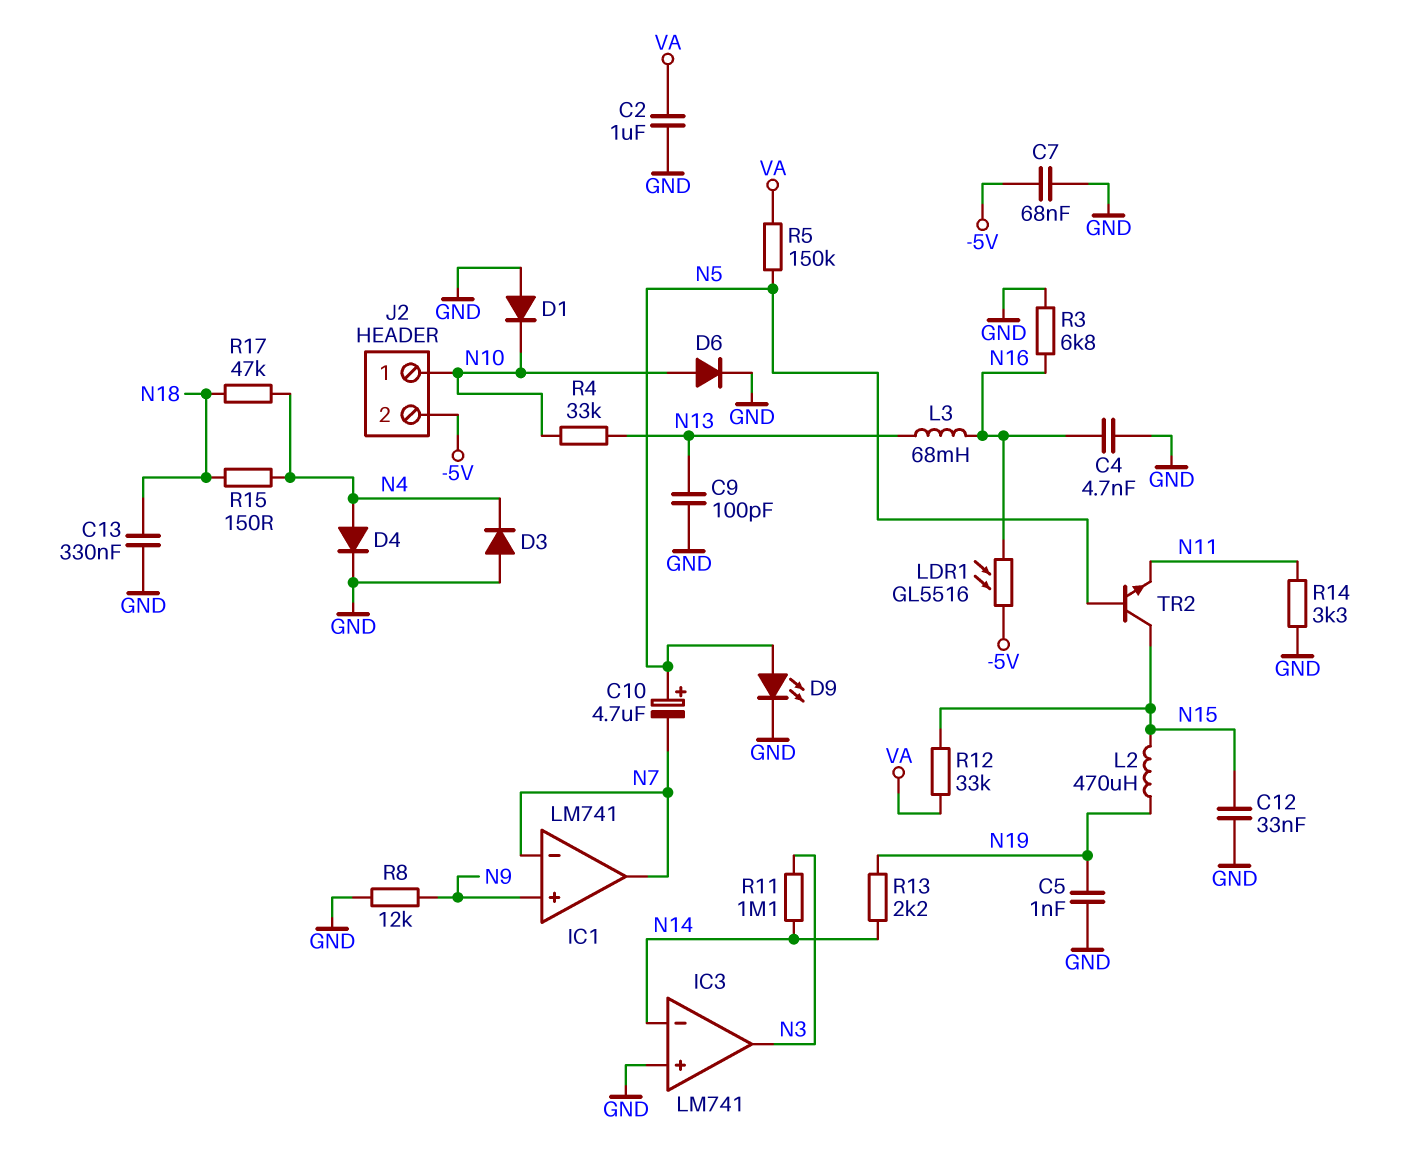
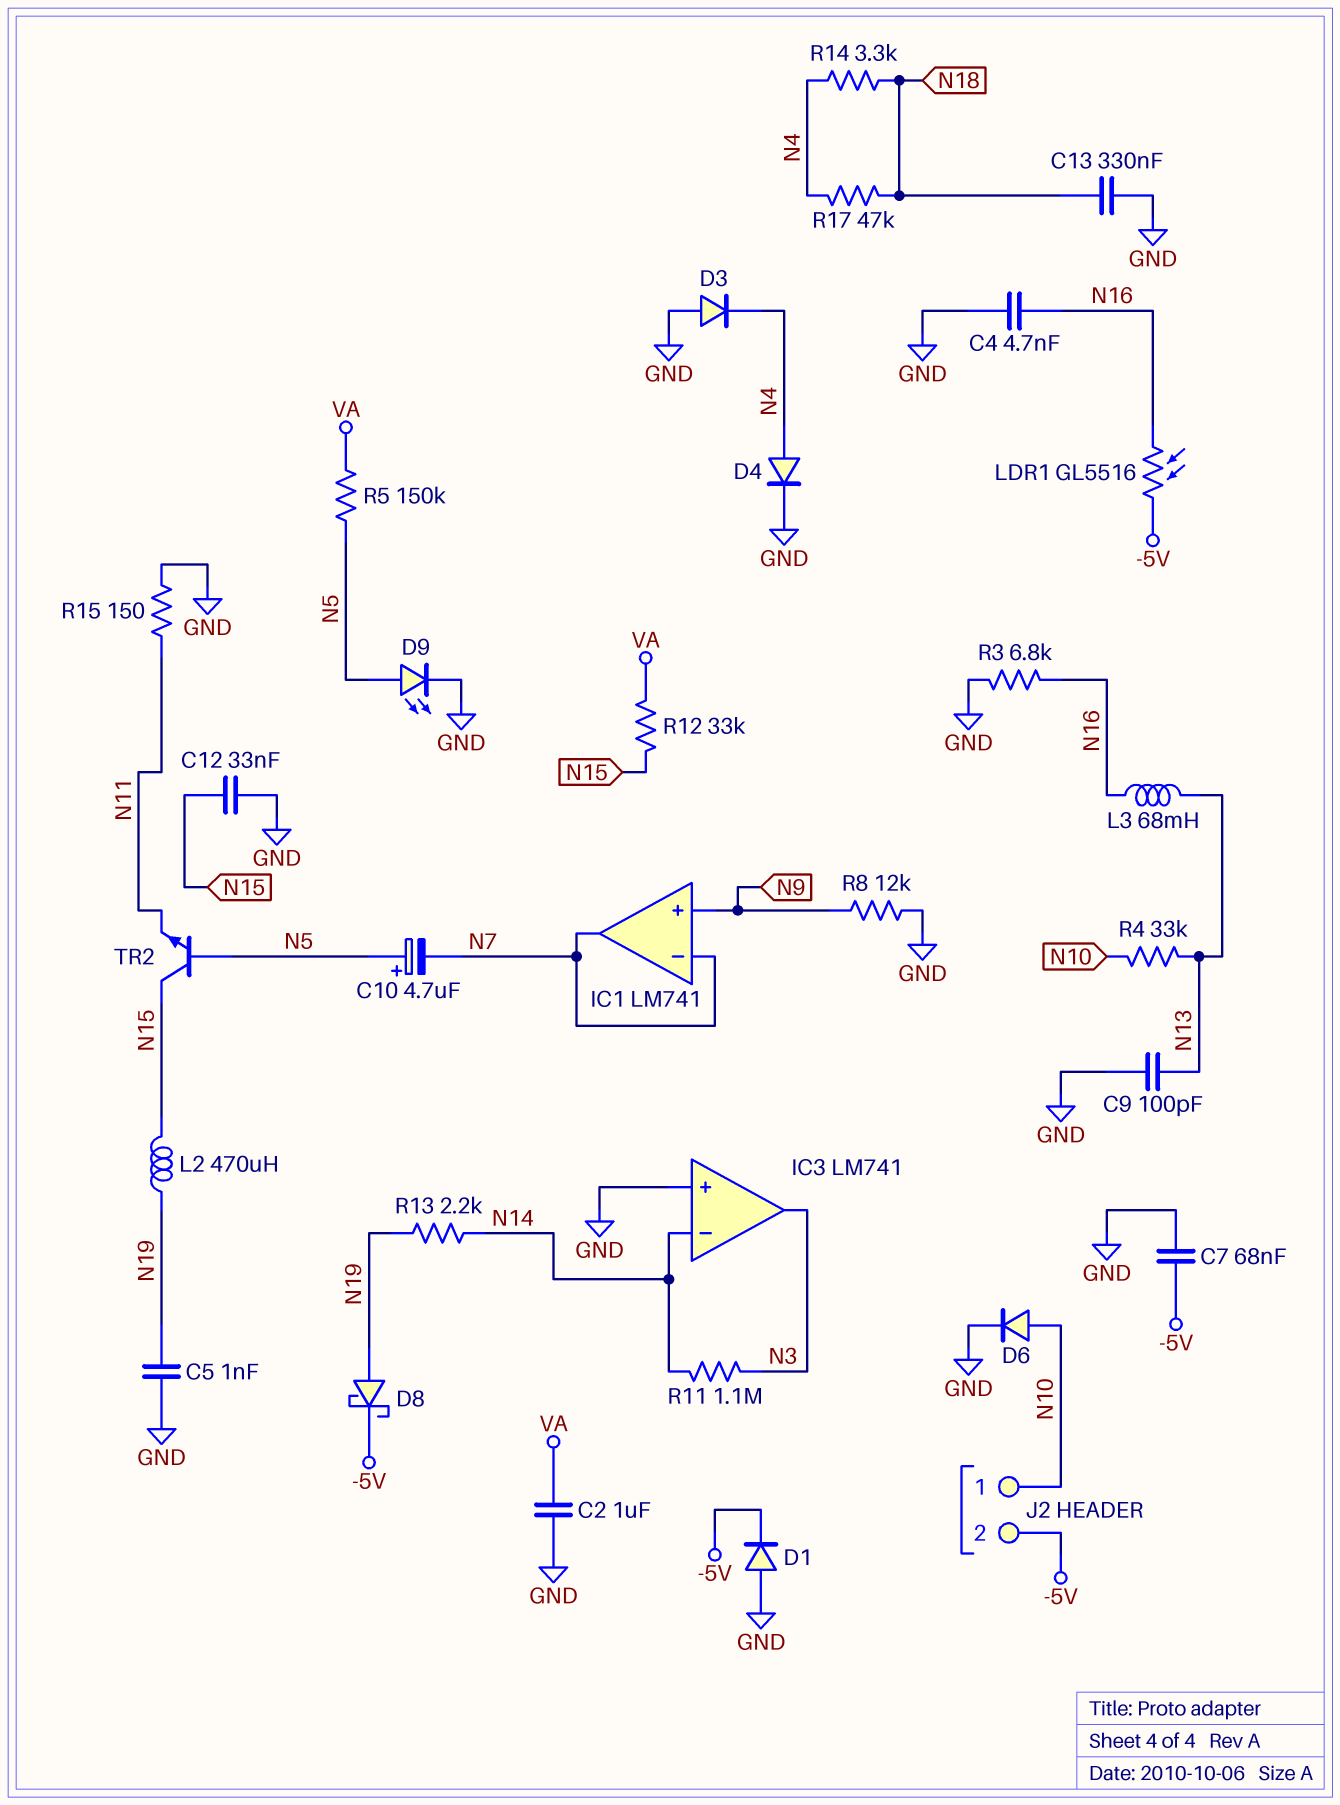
D1: diode (A GND, K N10) -> diode (A GND, K -5V)
D8: none -> schottky (A N19, K -5V)
R14: 3.3k (GND, N11) -> 3.3k (N4, N18)
R15: 150 (N4, N18) -> 150 (GND, N11)

